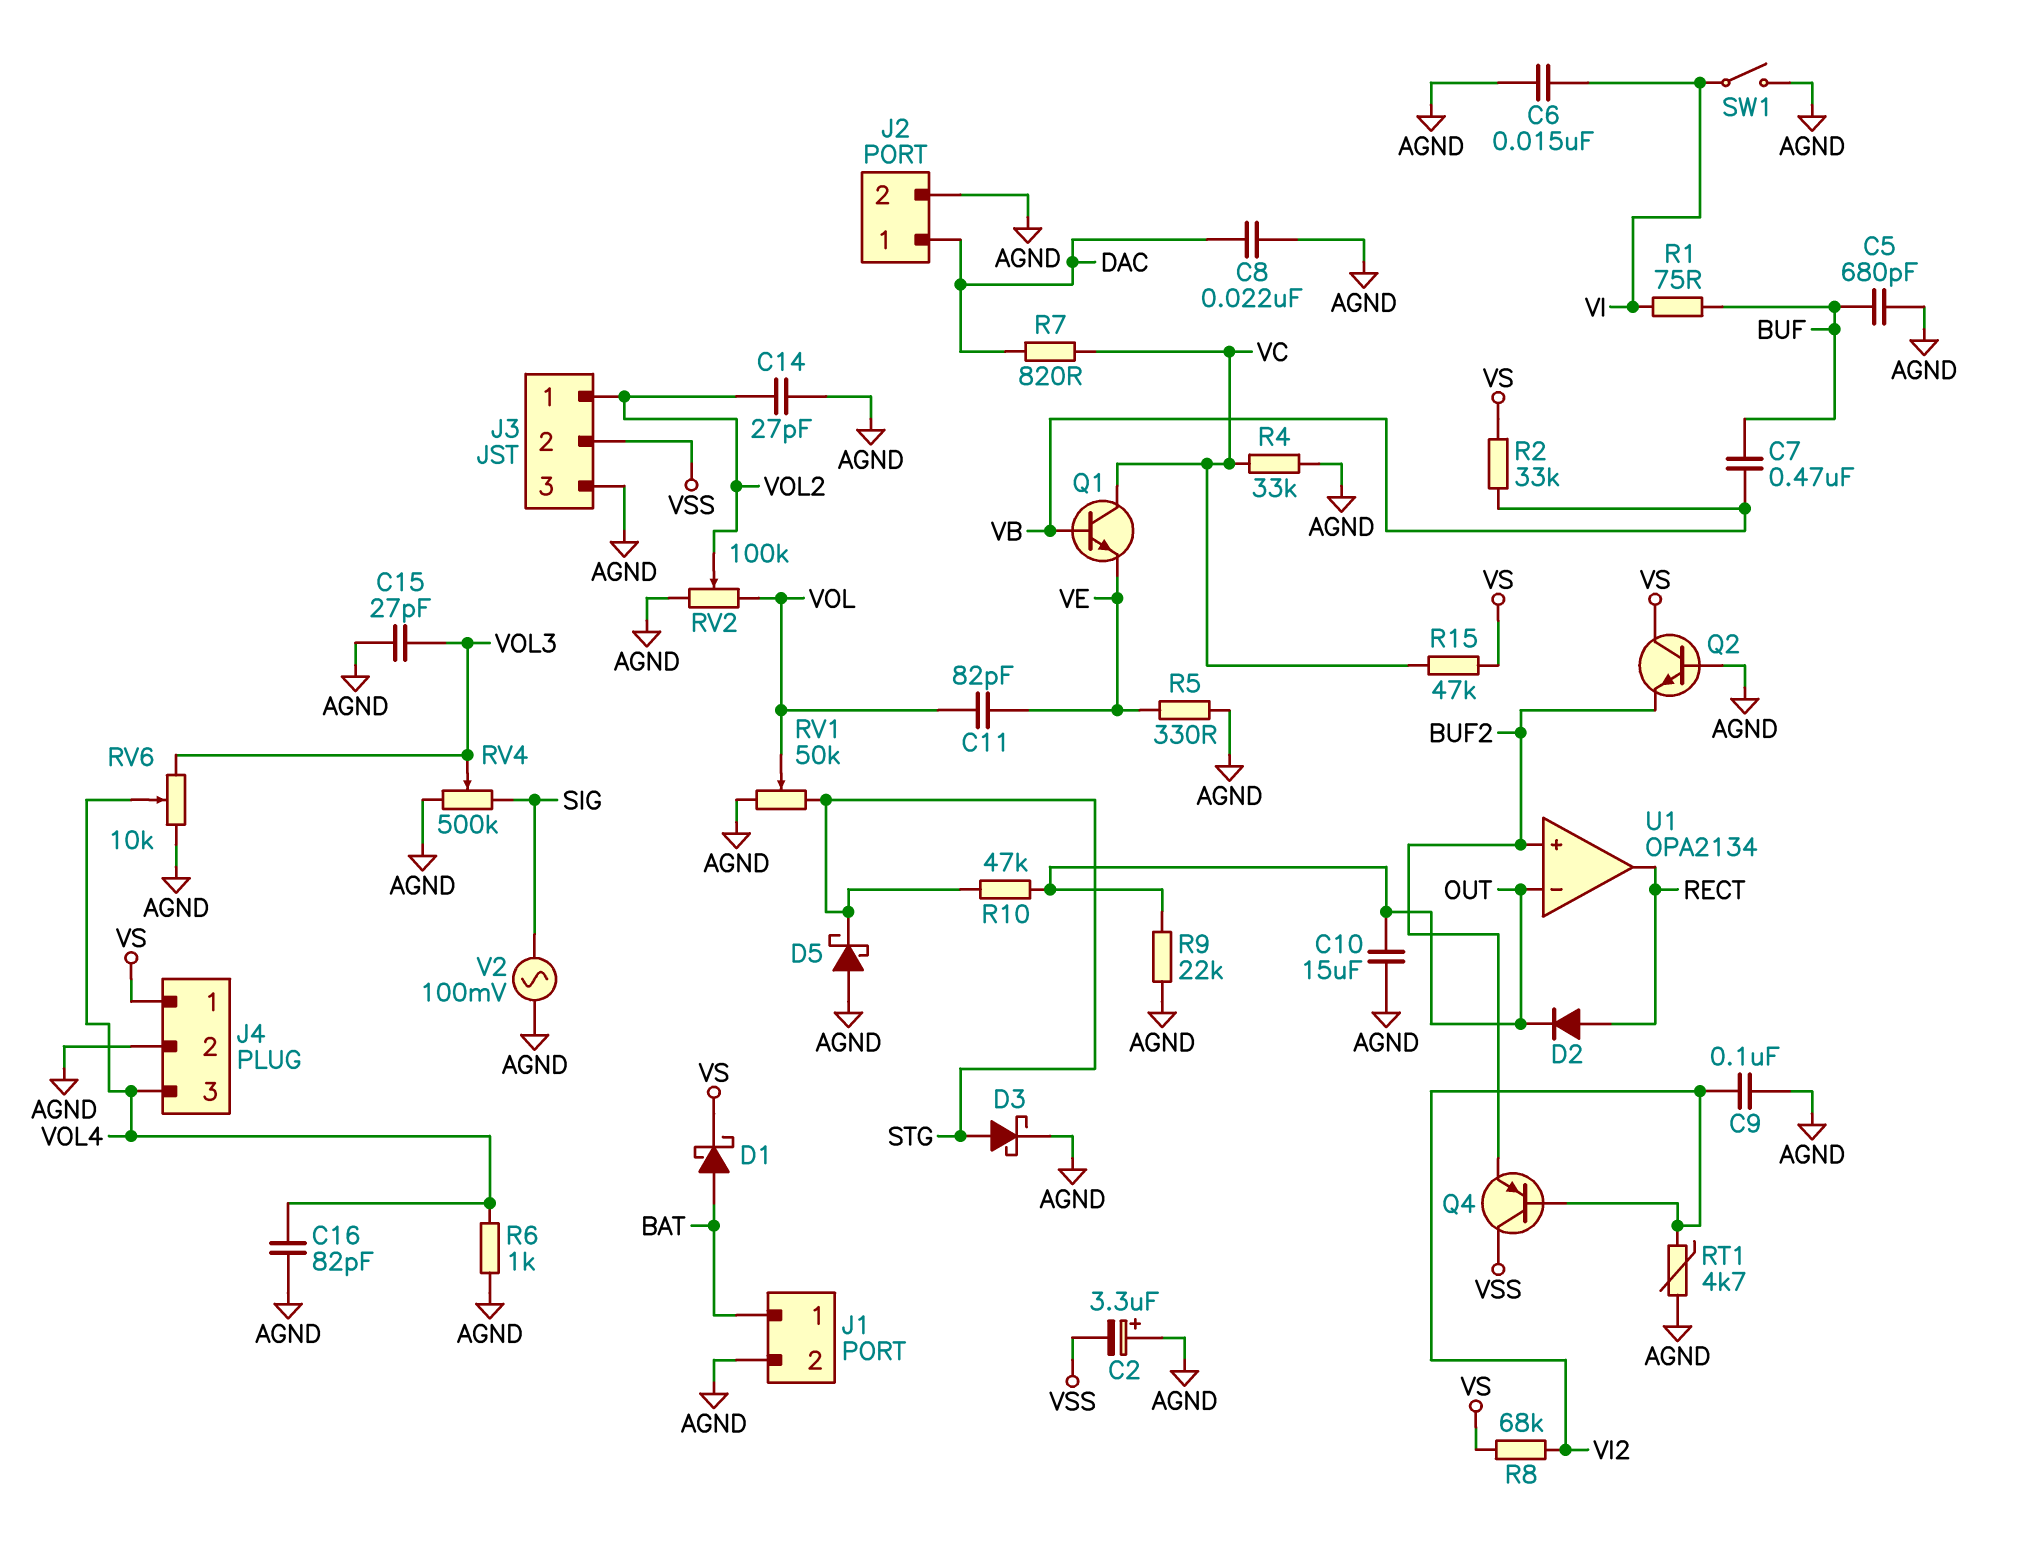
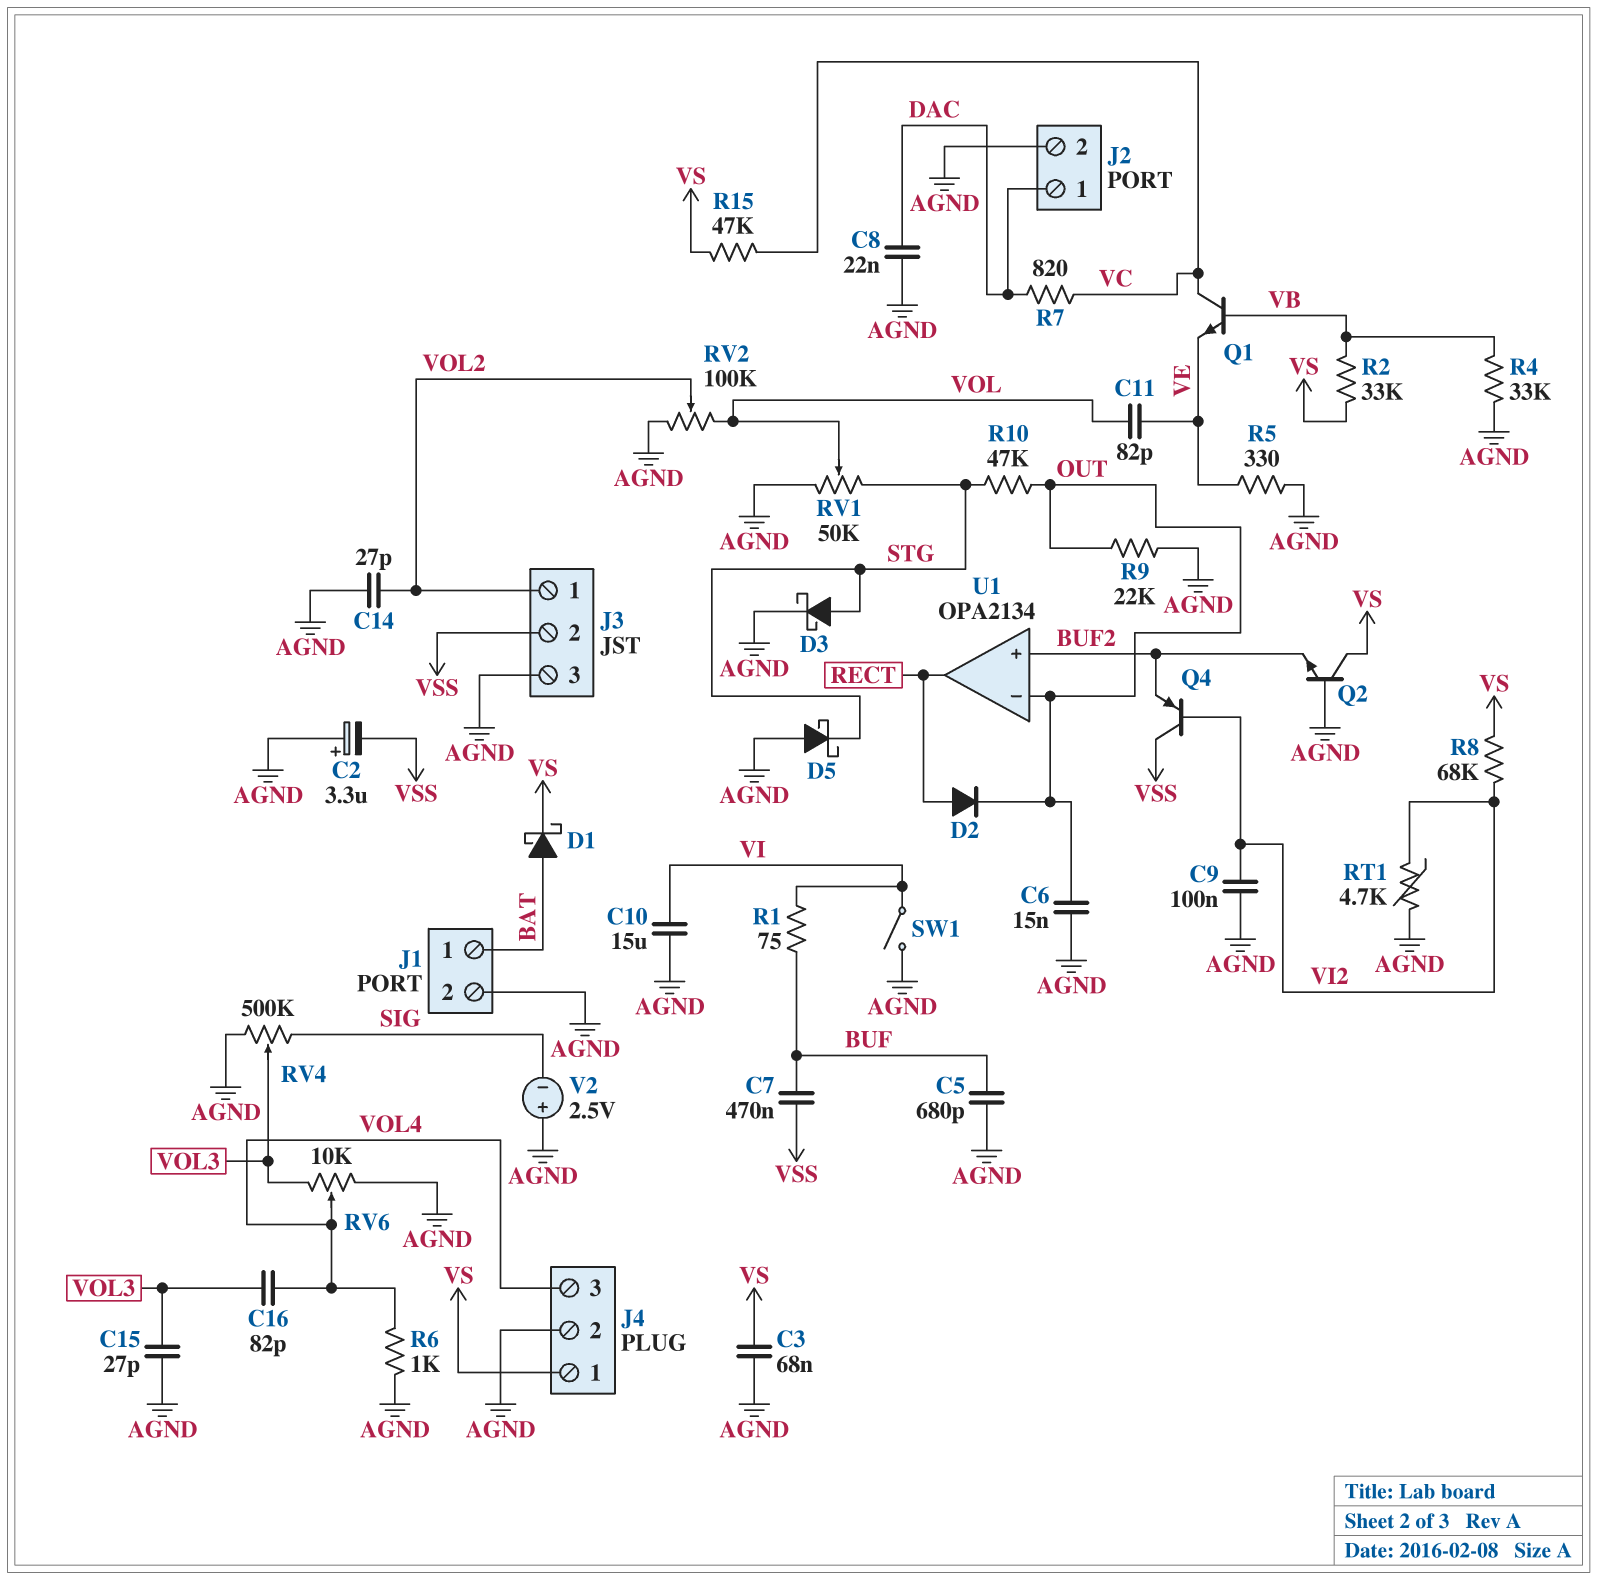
C3: none -> 68nF (AGND, VS)
C6: 15nF (AGND, VI) -> 15nF (AGND, OUT)
C7: 470nF (BUF, VB) -> 470nF (BUF, VSS)
C10: 15uF (AGND, OUT) -> 15uF (AGND, VI)
C16: 82pF (AGND, VOL4) -> 82pF (VOL3, VOL4)
R4: 33k (AGND, VC) -> 33k (AGND, VB)
V2: AC 100mV (AGND, SIG) -> 2.5V (plus AGND, minus SIG)

